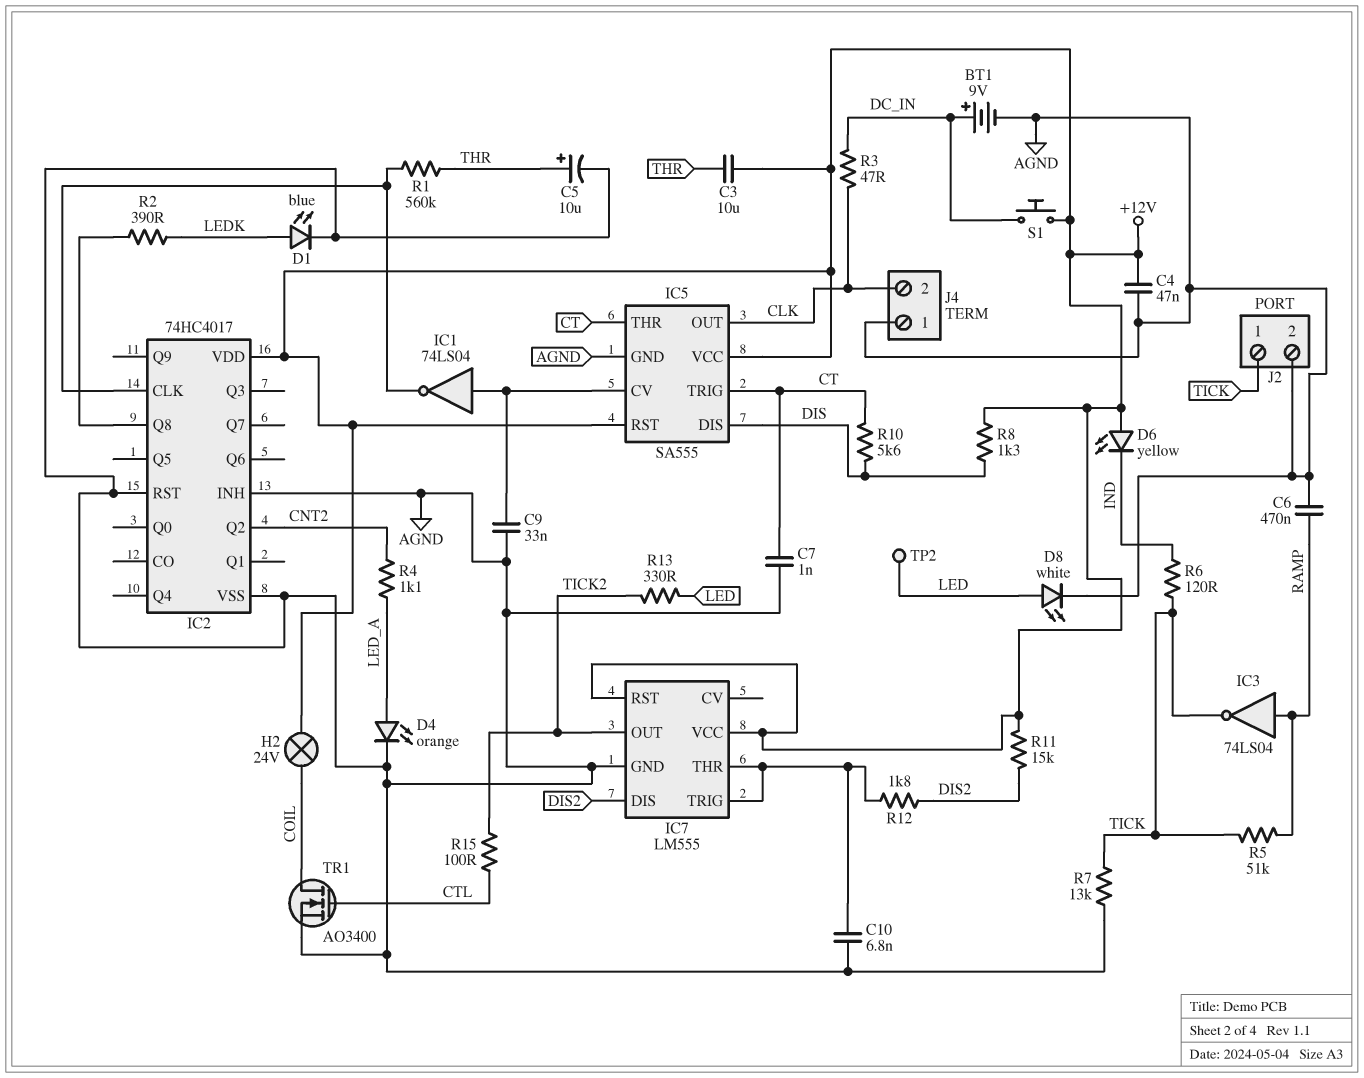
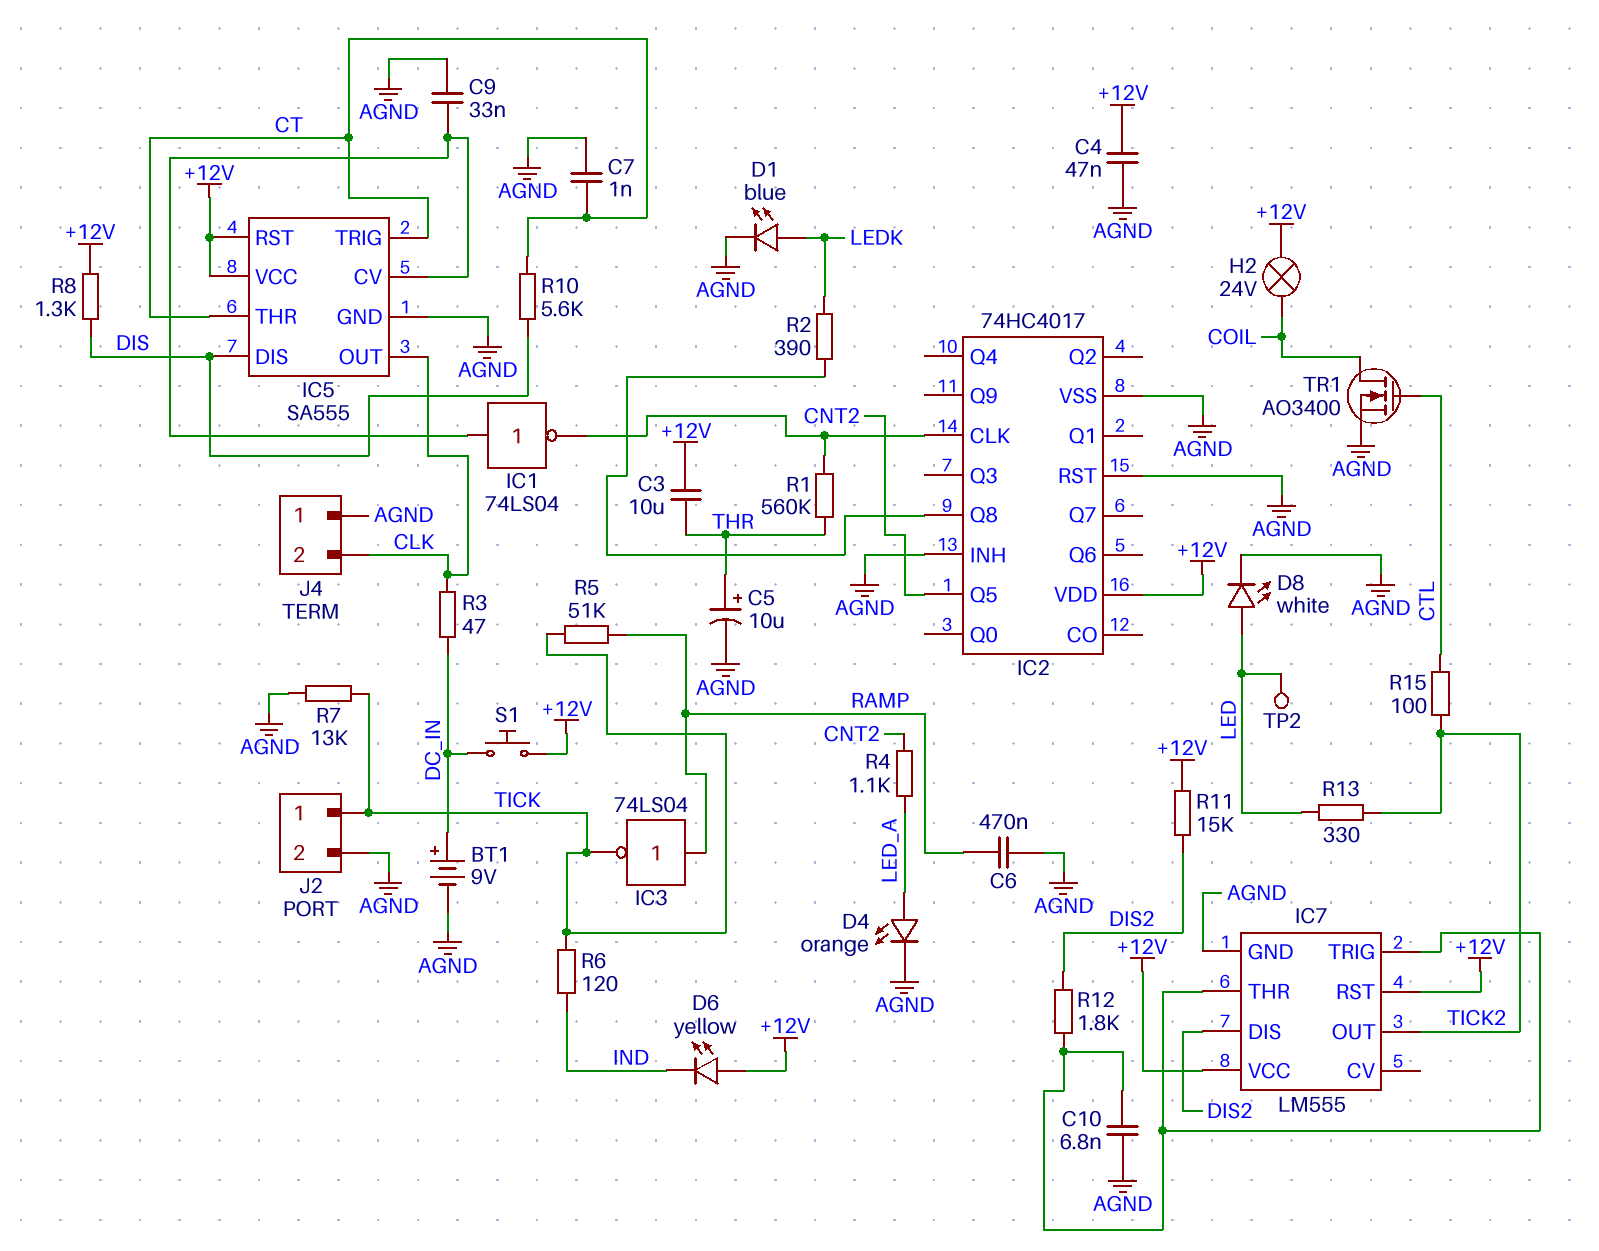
IC2 pin Q2: CNT2 -> none
IC2 pin Q5: none -> CNT2

